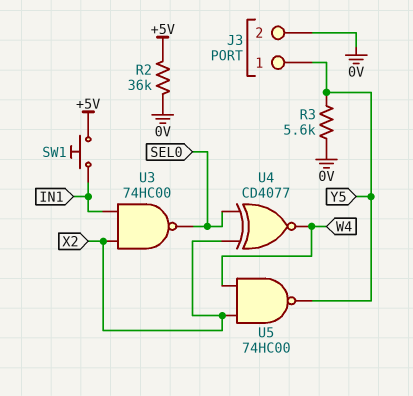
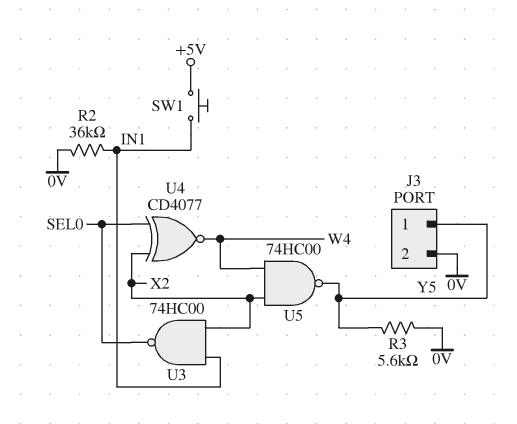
R2: 36k (+5V, 0V) -> 36k (0V, IN1)

